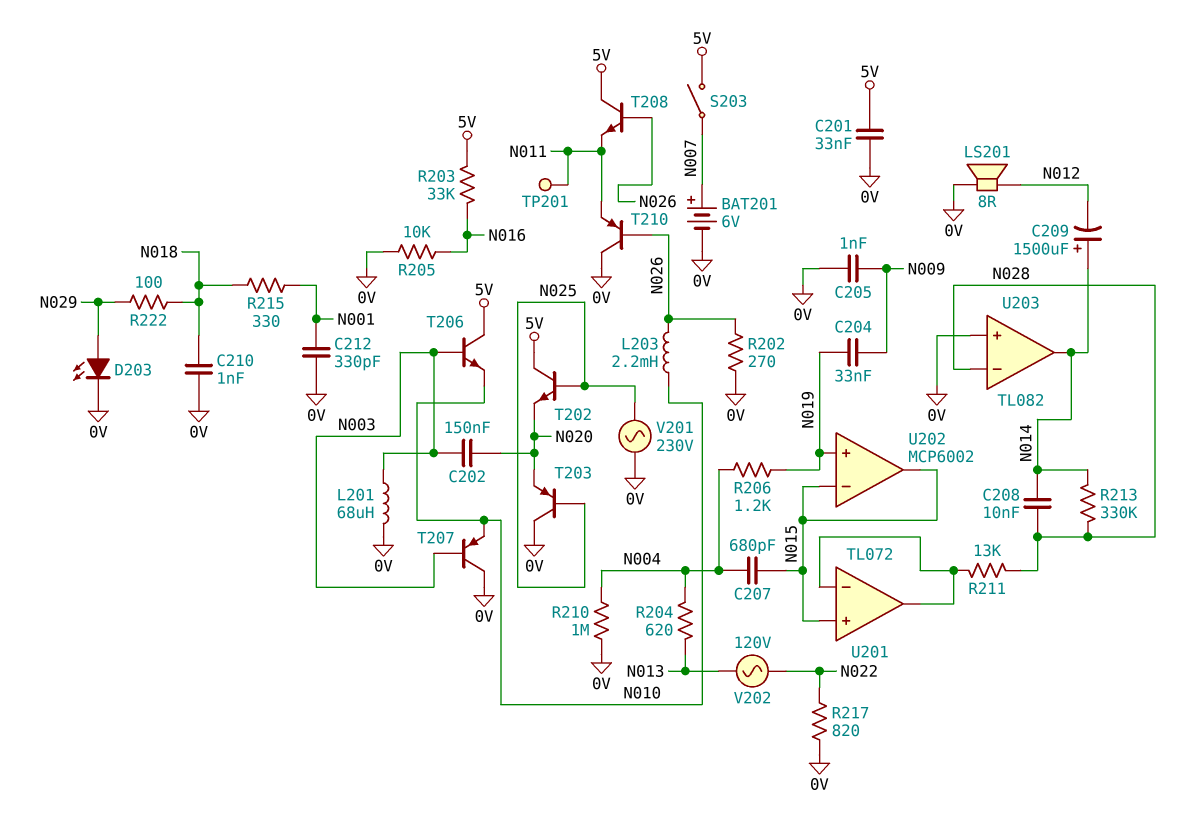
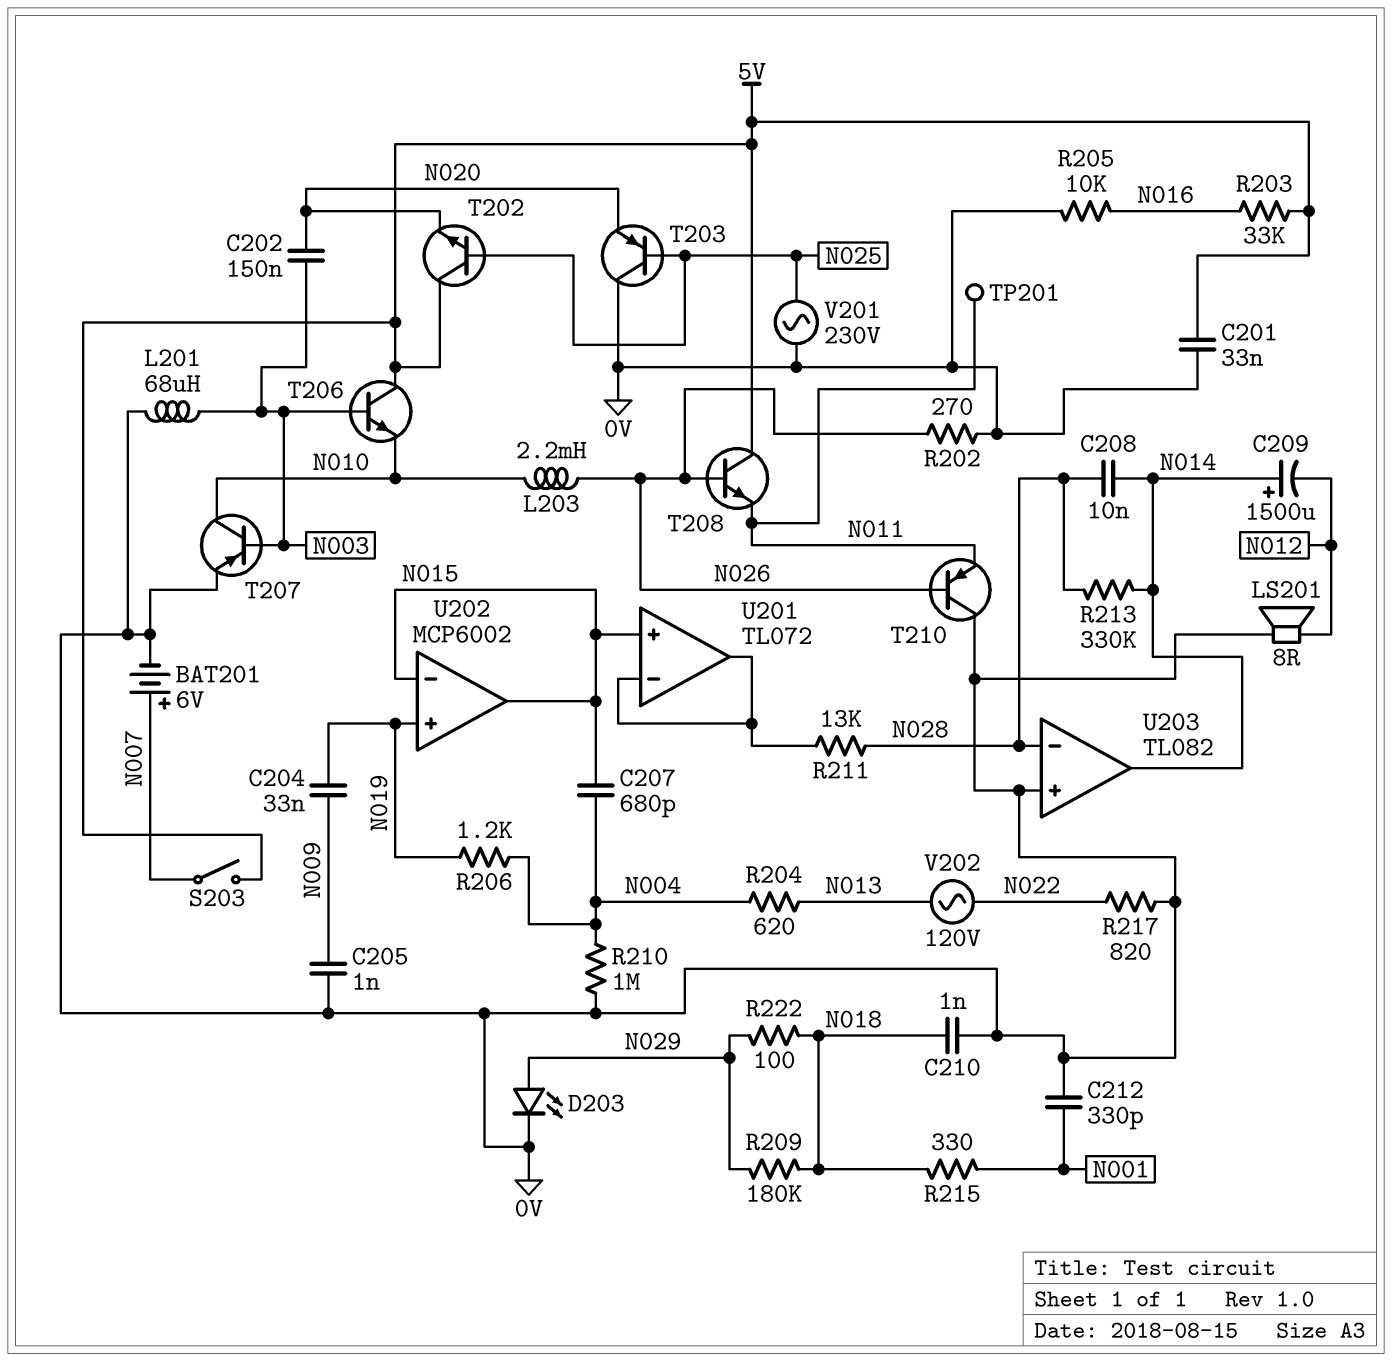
R209: none -> 180k (N018, N029)
T207: PNP (B N003, C 0V, E N010) -> PNP (B N003, C N010, E 0V)

